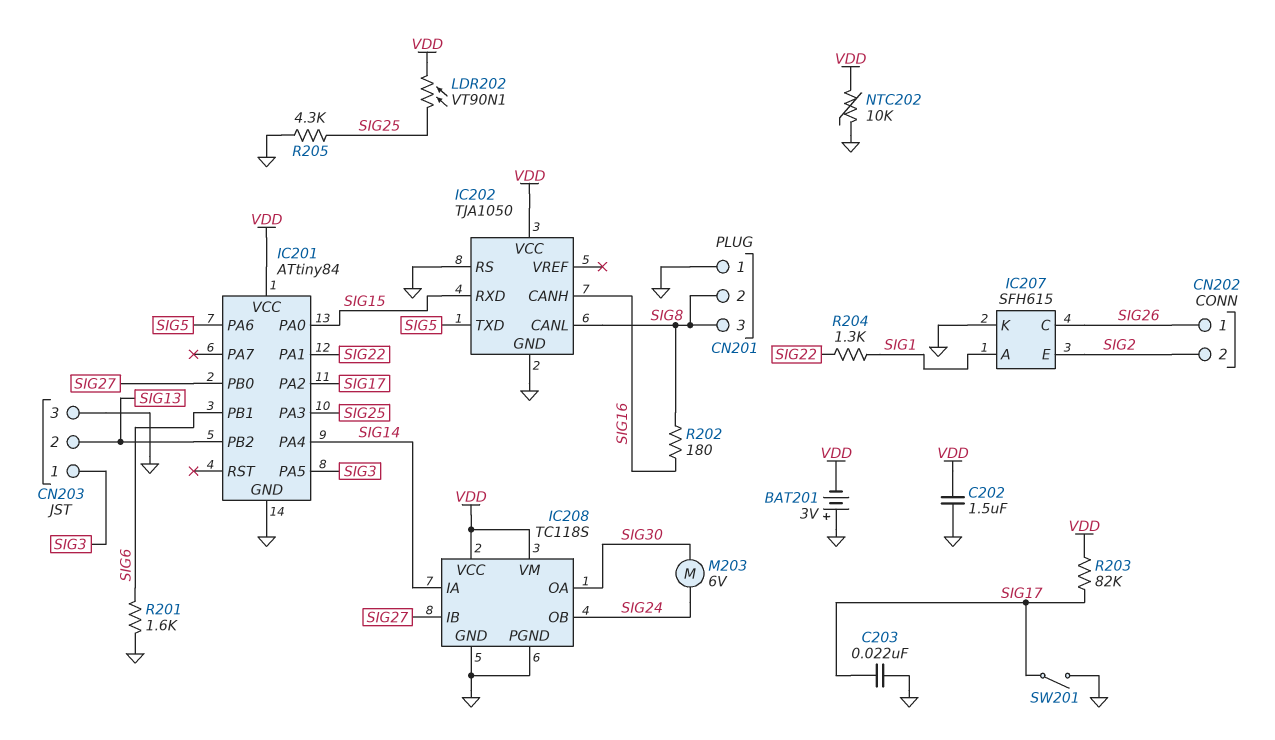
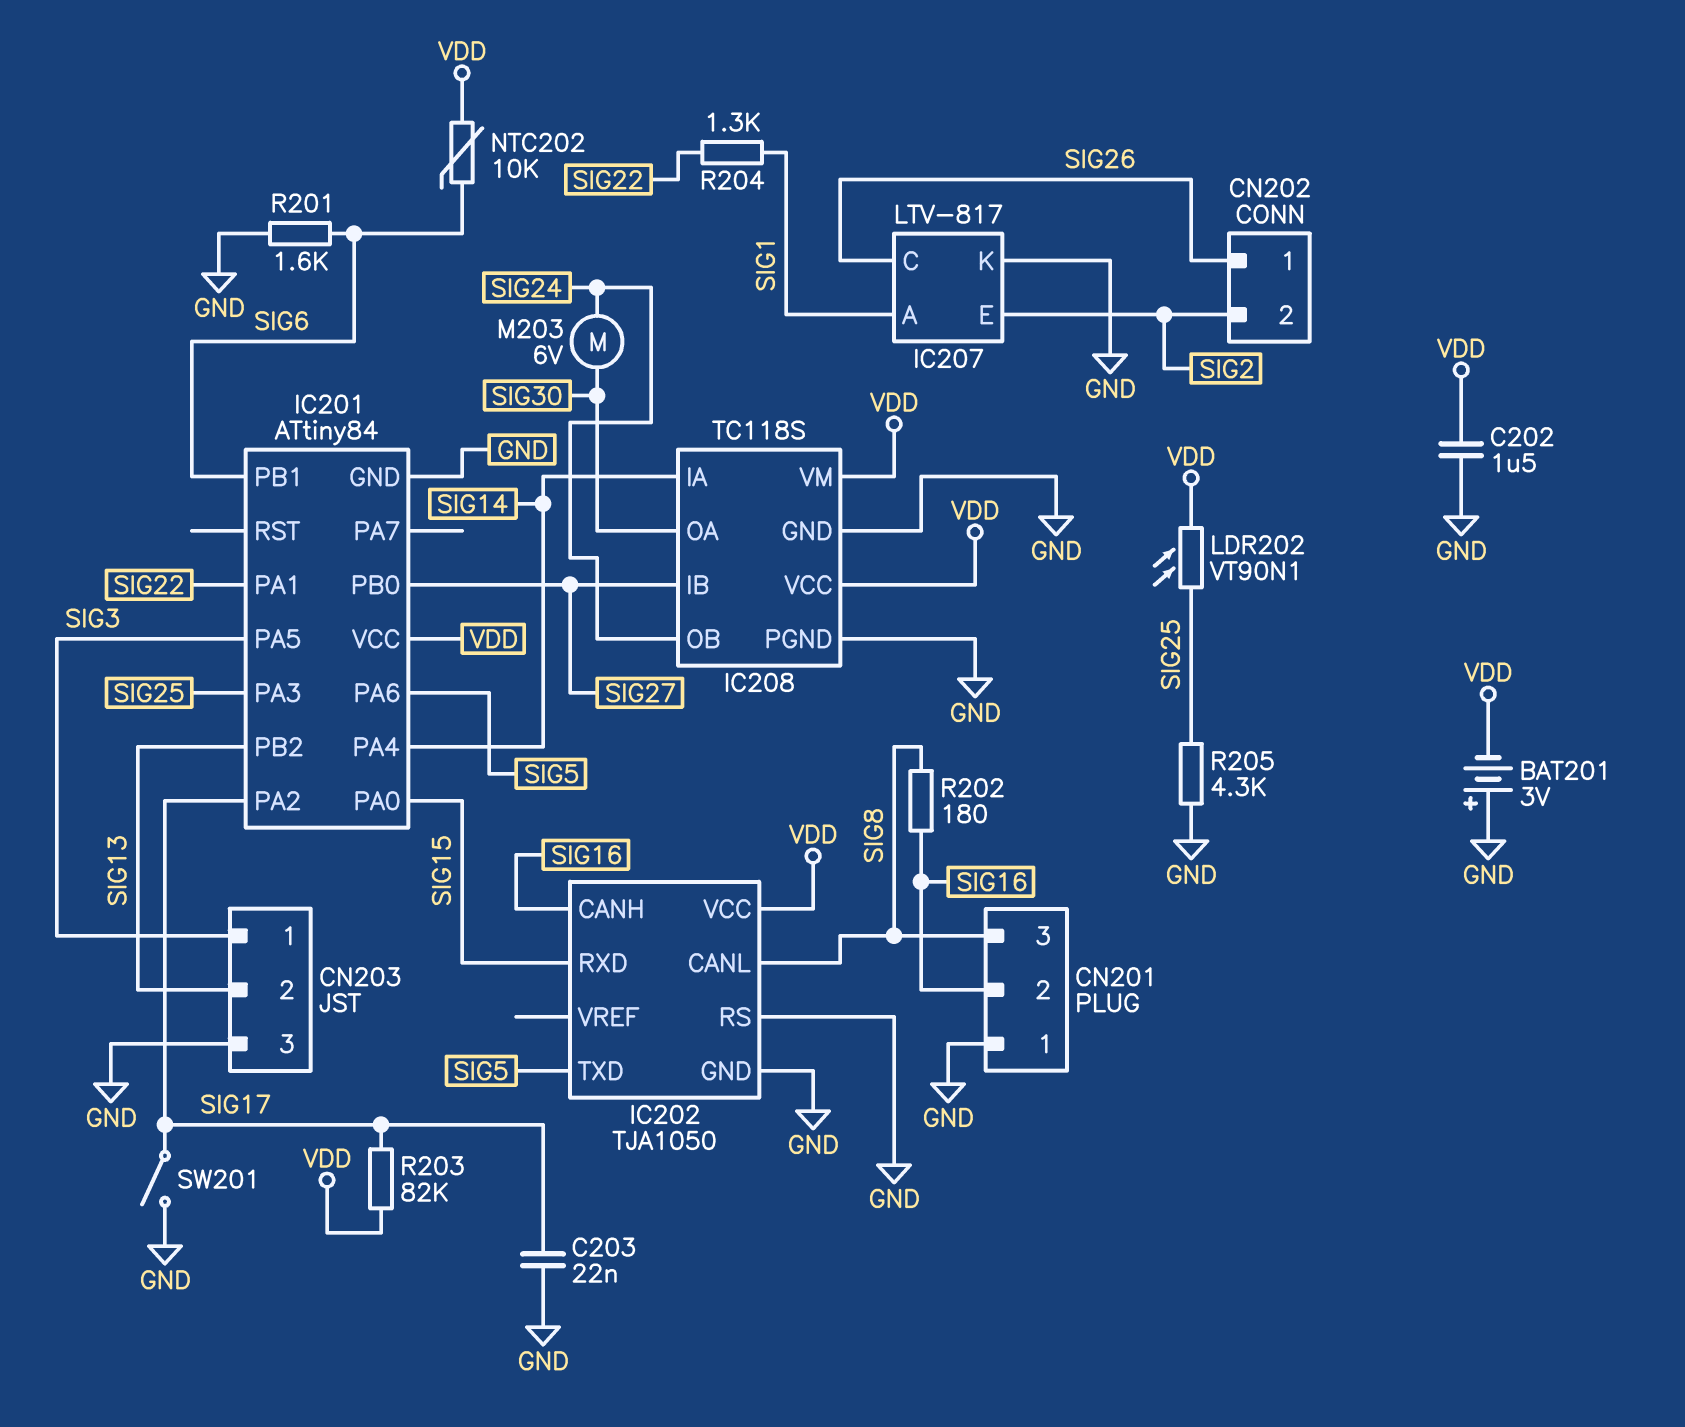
CN201 pin 2: SIG8 -> SIG16
IC207: SFH615 -> LTV-817
NTC202: 10k (GND, VDD) -> 10k (SIG6, VDD)

